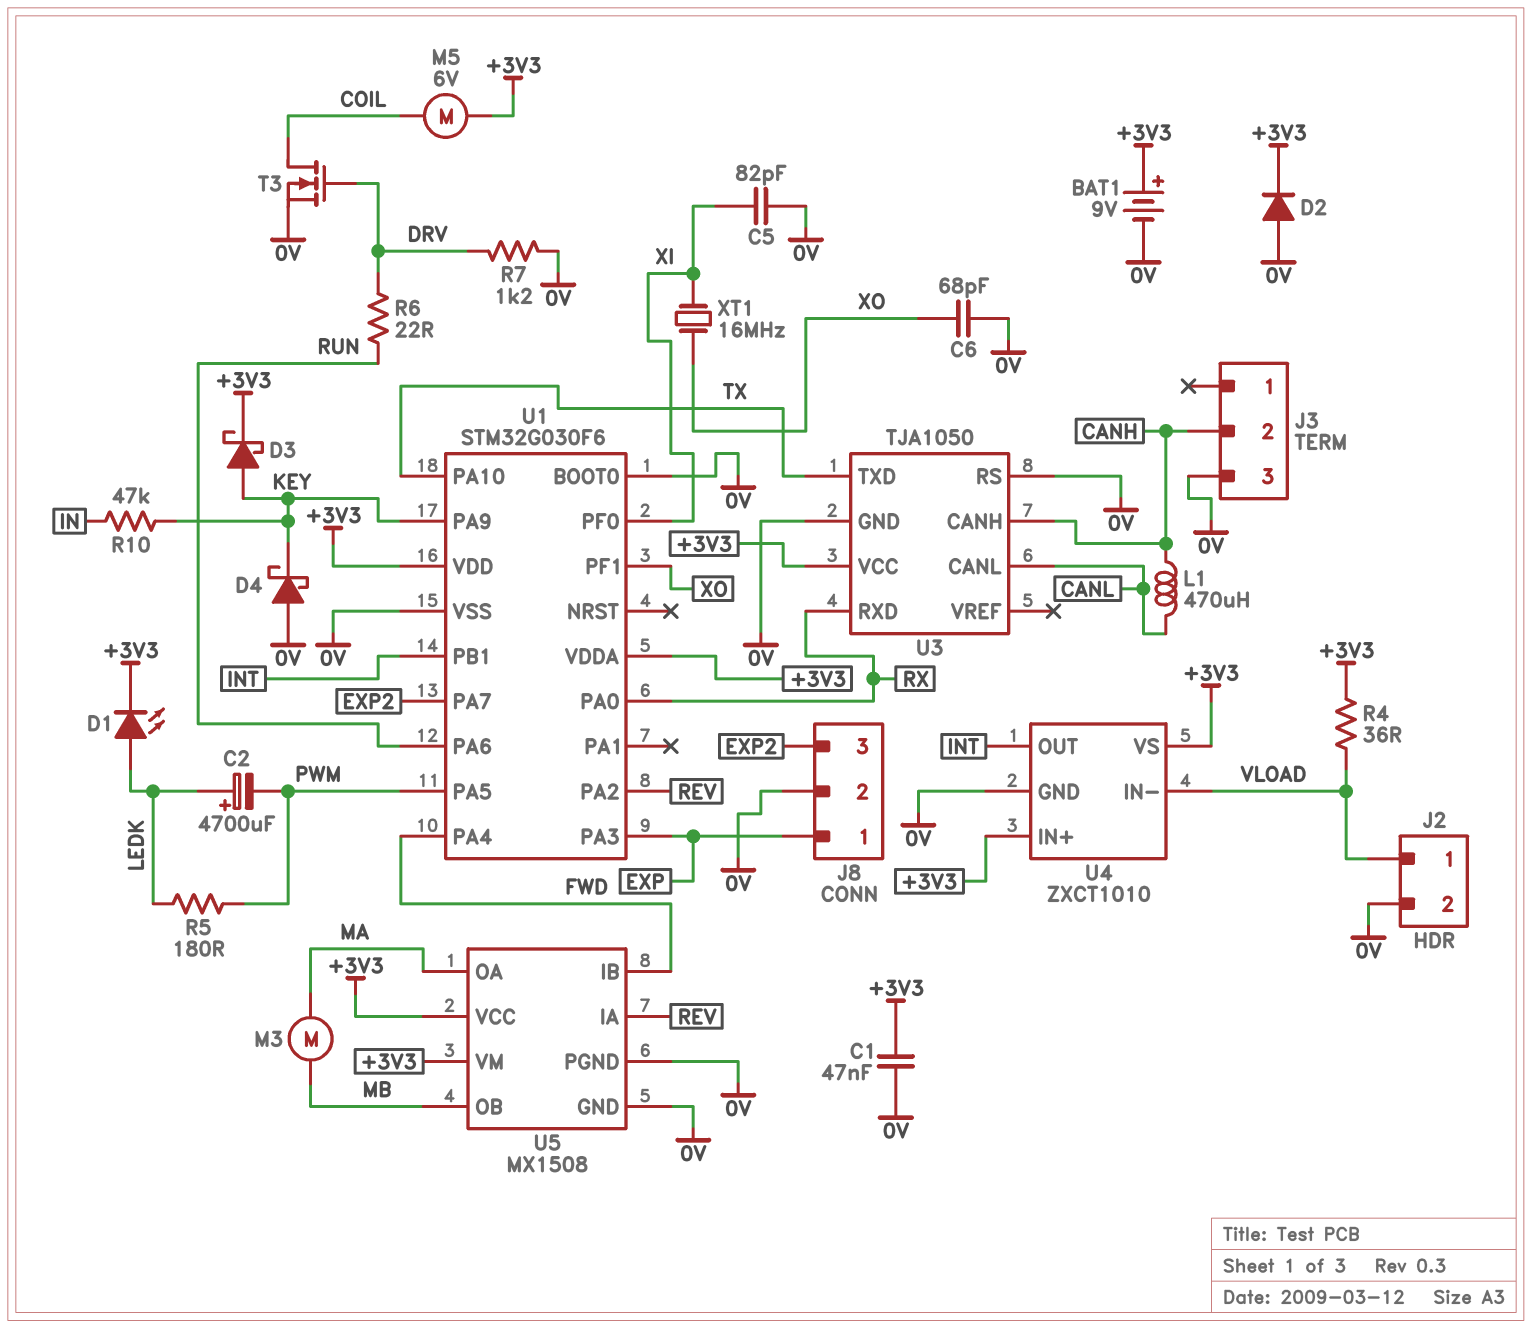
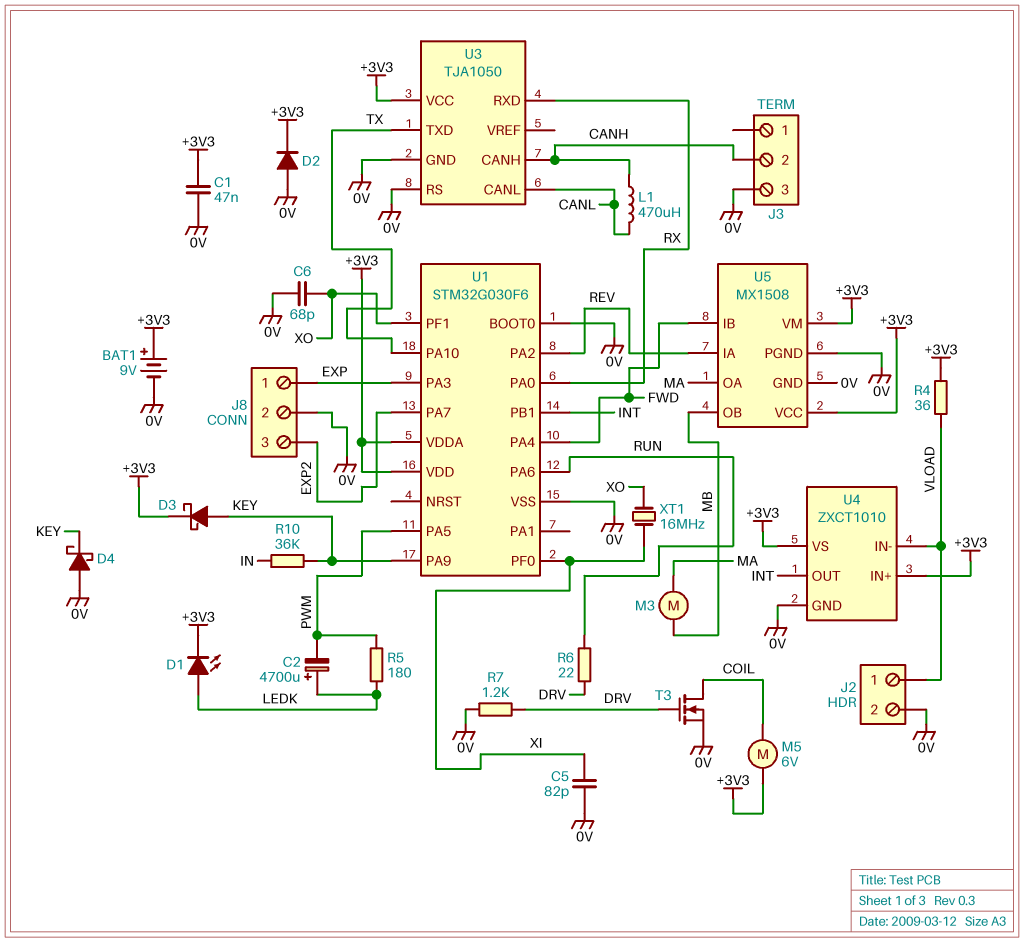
R10: 47k (IN, KEY) -> 36k (IN, KEY)

